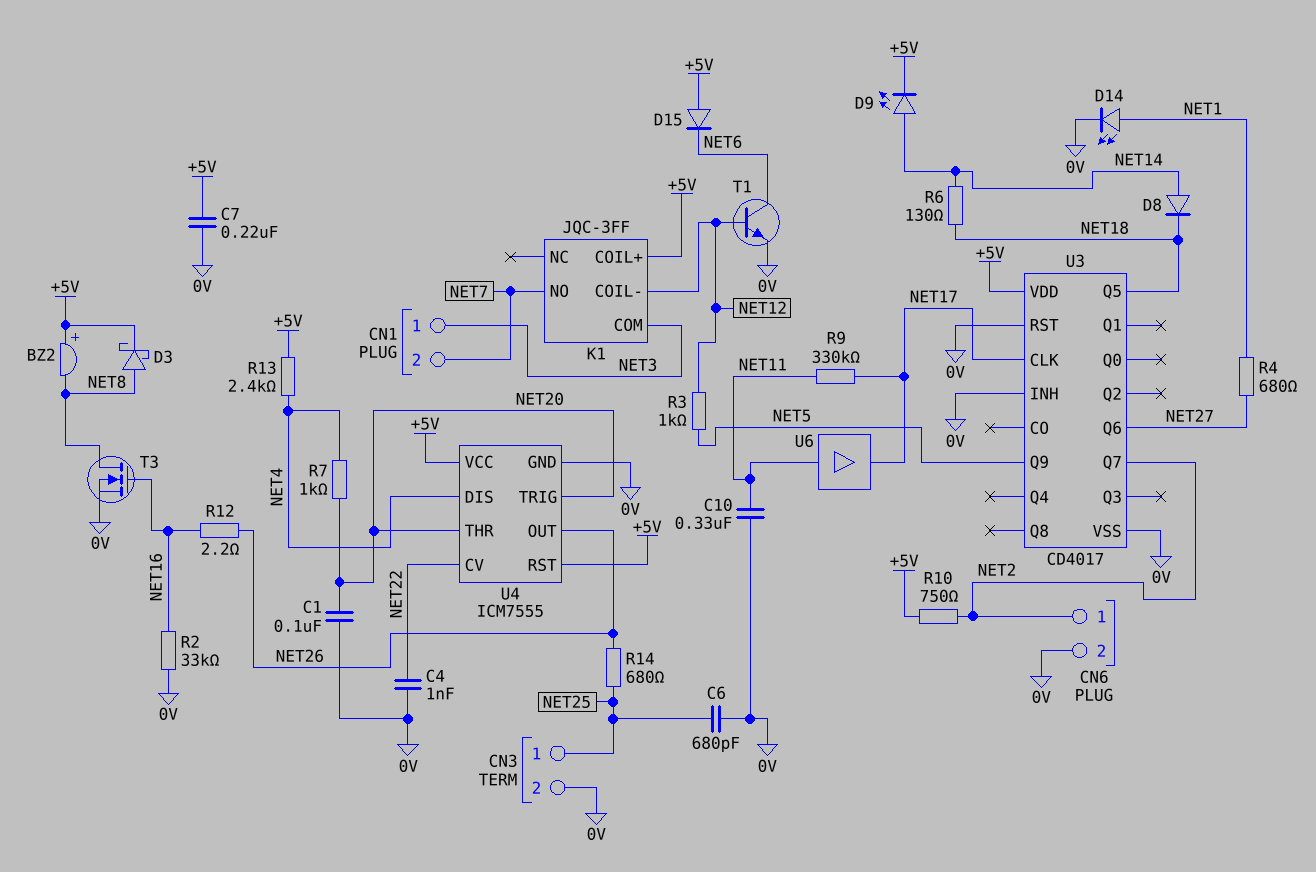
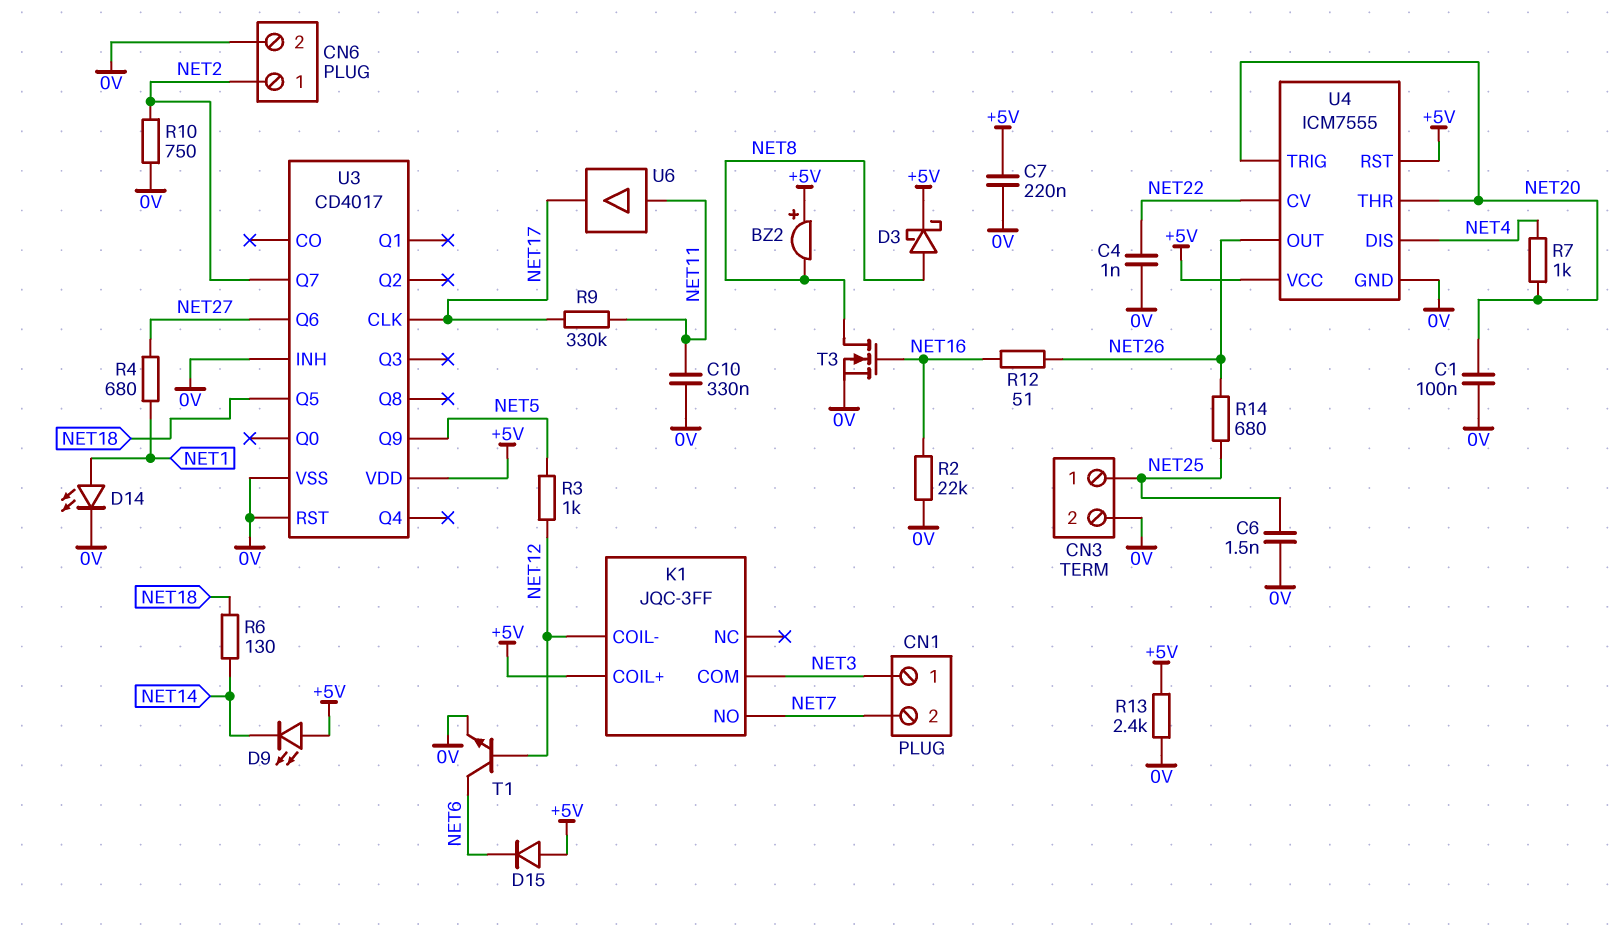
C6: 680pF (0V, NET25) -> 1.5nF (0V, NET25)
D8: diode (A NET14, K NET18) -> none
D9: LED (A NET14, K +5V) -> LED (A +5V, K NET14)
R2: 33k (0V, NET16) -> 22k (0V, NET16)
R10: 750 (+5V, NET2) -> 750 (0V, NET2)
R12: 2.2 (NET16, NET26) -> 51 (NET16, NET26)
R13: 2.4k (+5V, NET4) -> 2.4k (+5V, 0V)

